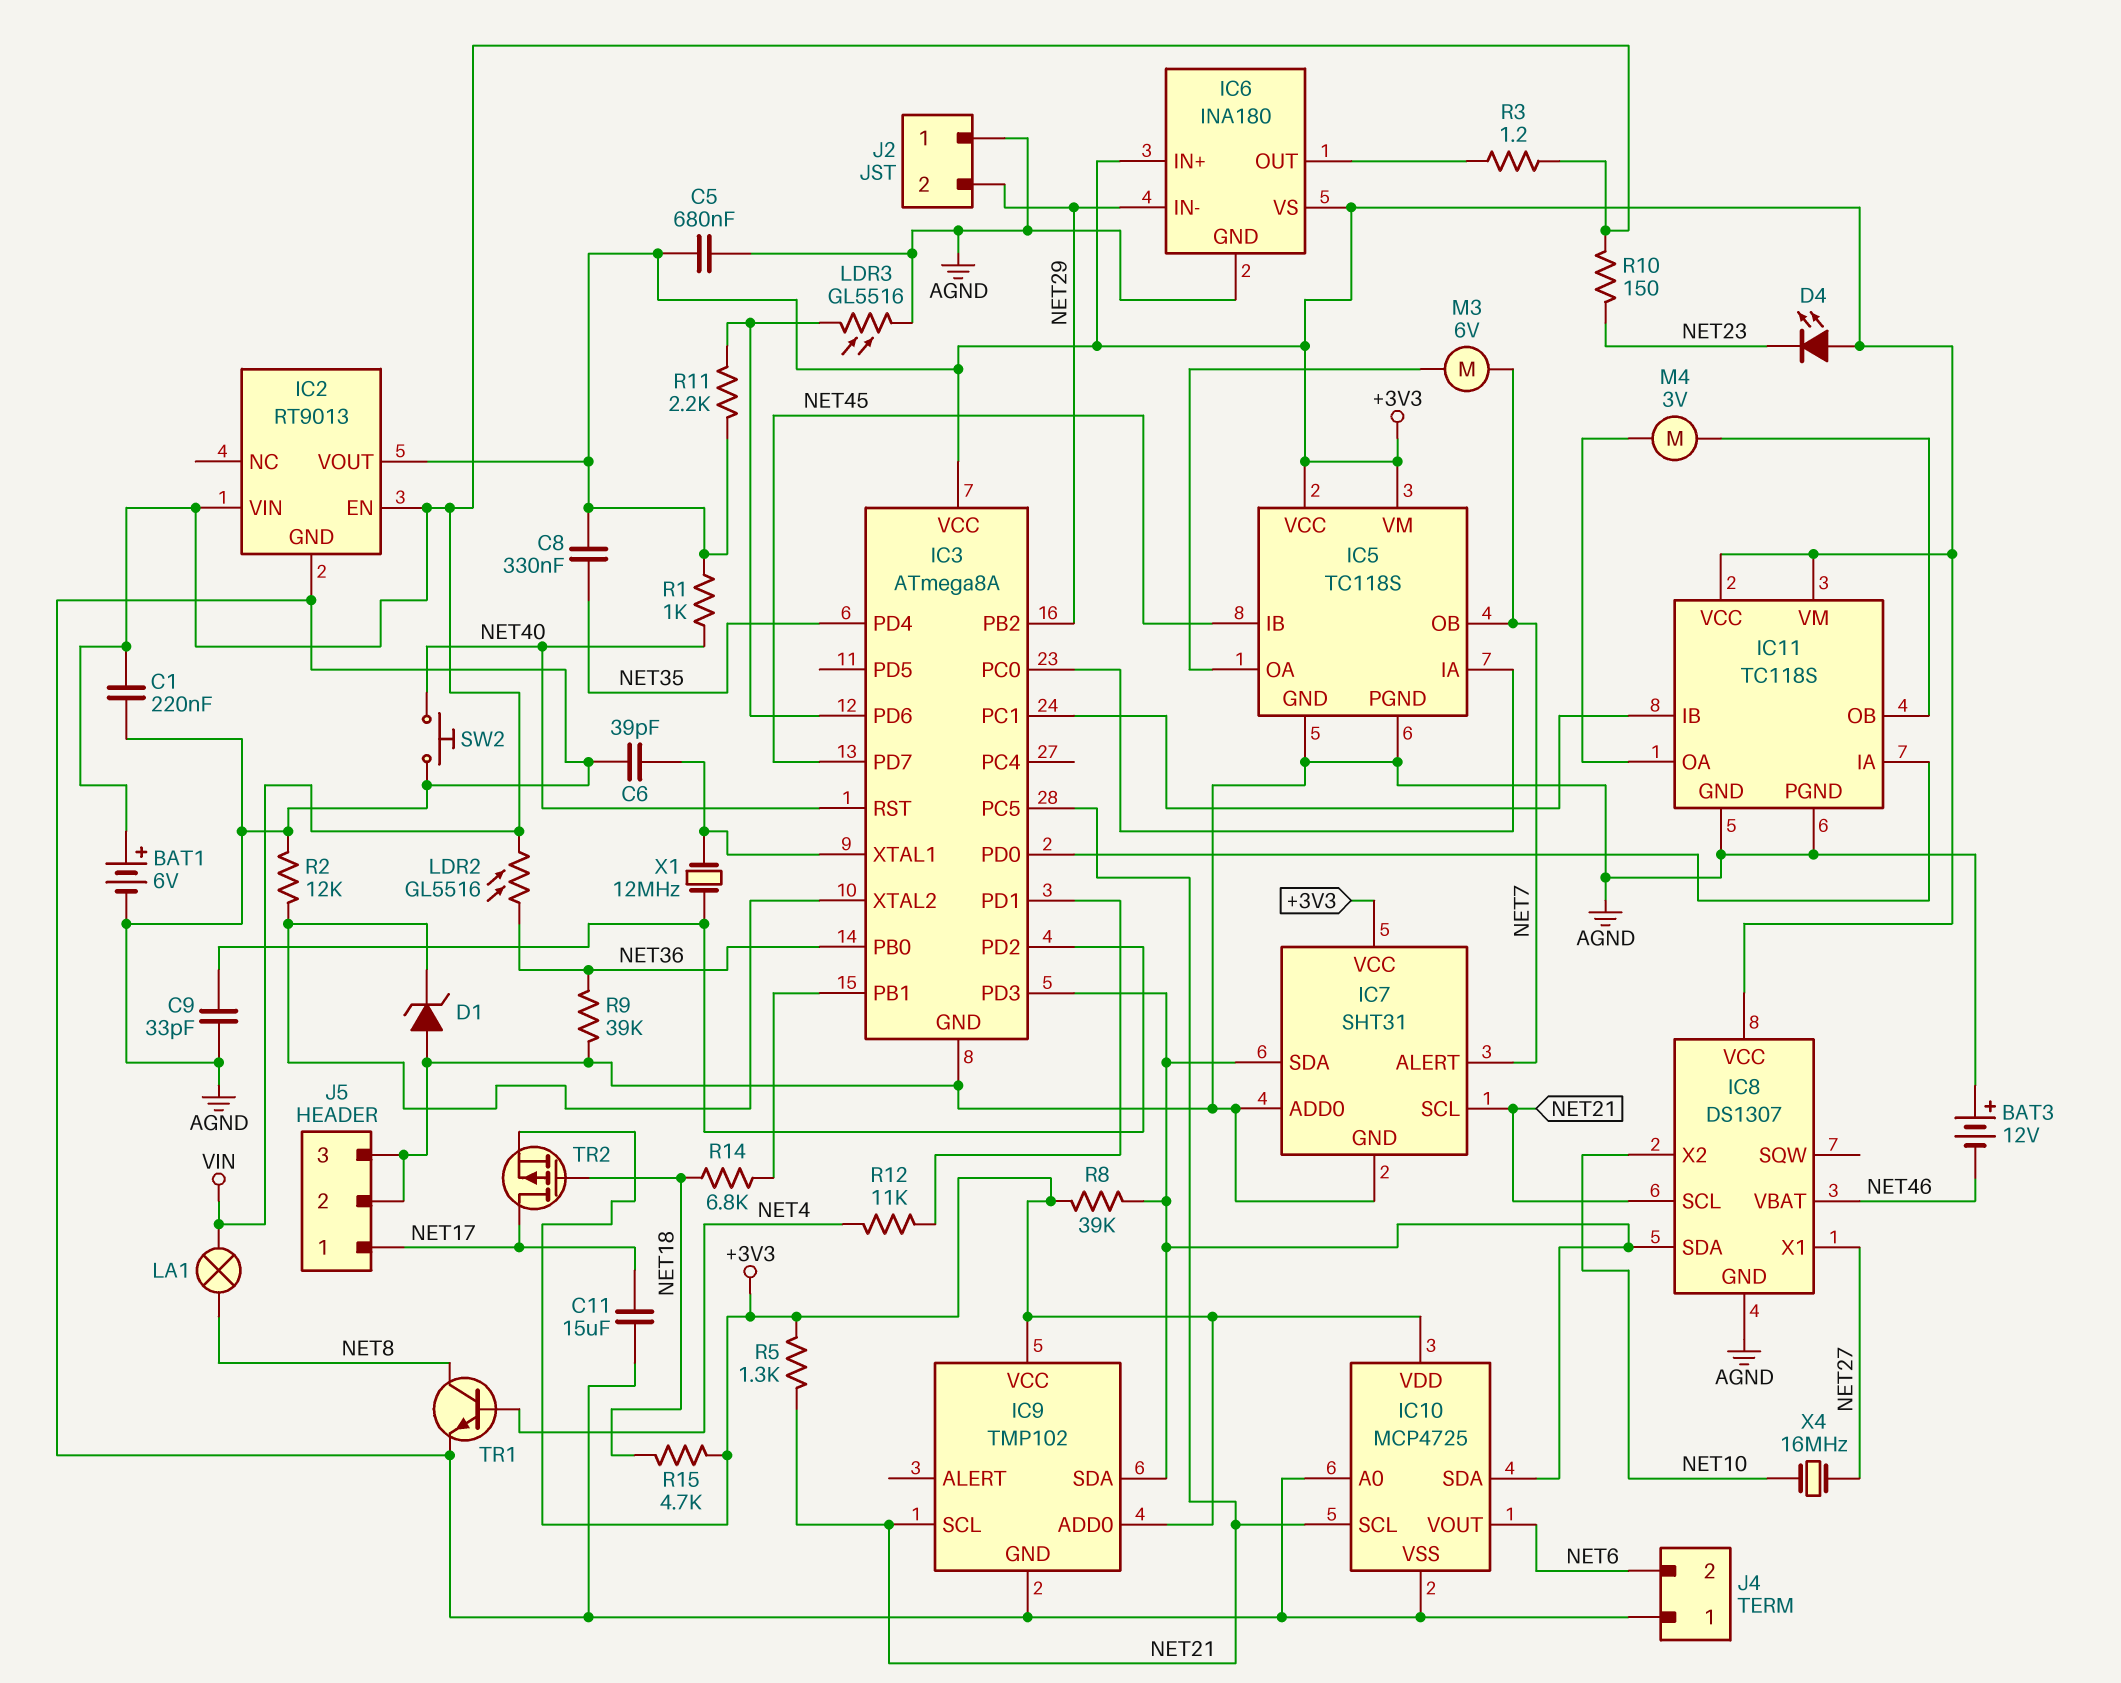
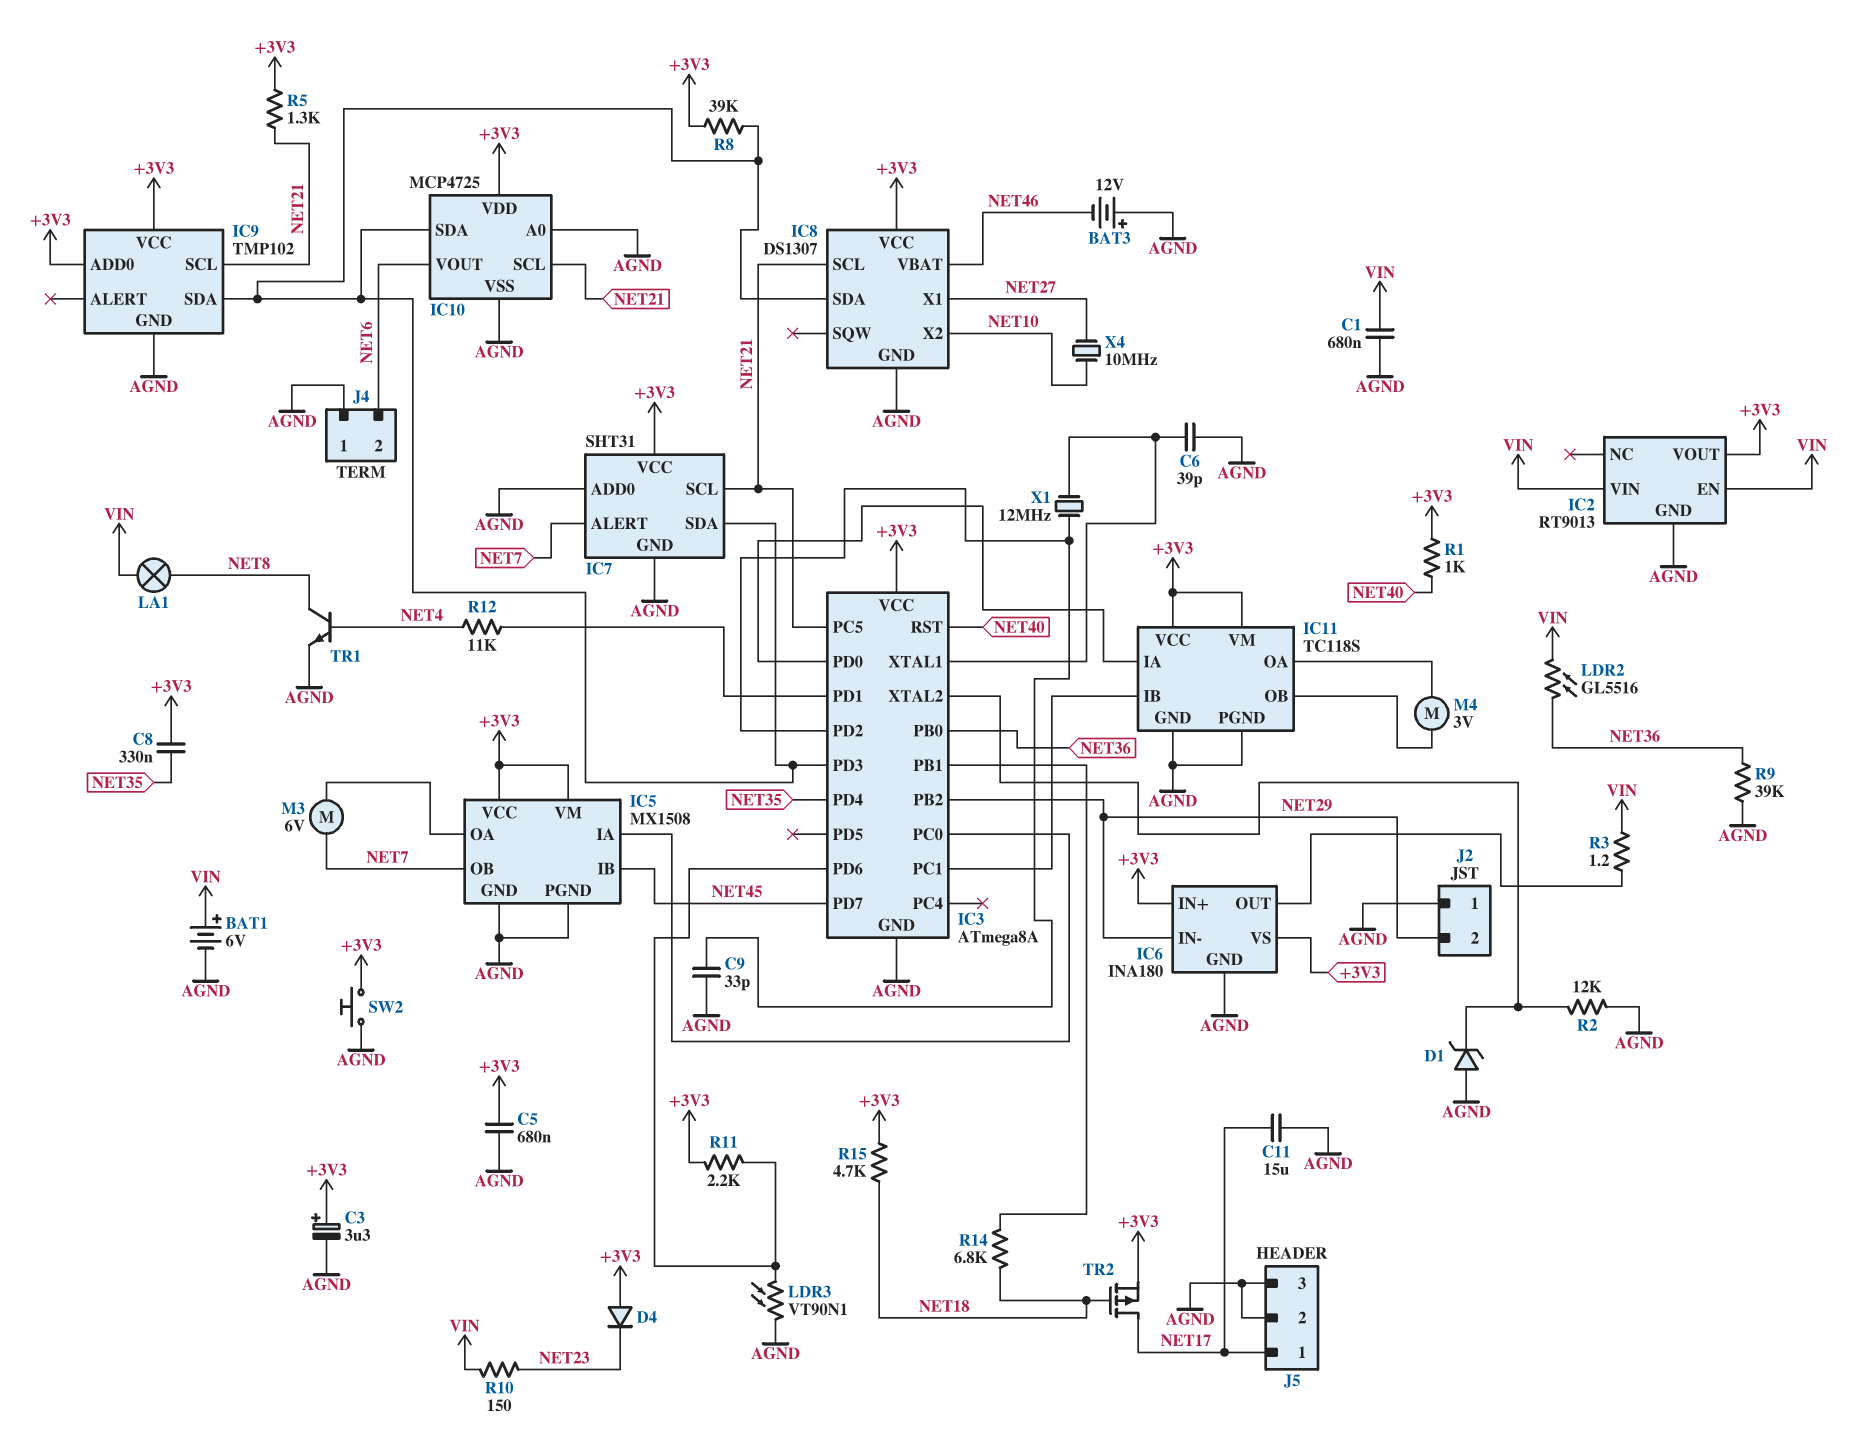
C1: 220nF (AGND, VIN) -> 680nF (AGND, VIN)
C3: none -> 3.3uF (plus +3V3, minus AGND)
D4: LED (A +3V3, K NET23) -> diode (A +3V3, K NET23)
IC5: TC118S -> MX1508
LDR3: GL5516 (AGND, IC3/PD6) -> VT90N1 (AGND, IC3/PD6)
SW2: button (AGND, NET40) -> button (+3V3, AGND)
X4: 16MHz (NET10, NET27) -> 10MHz (NET10, NET27)

